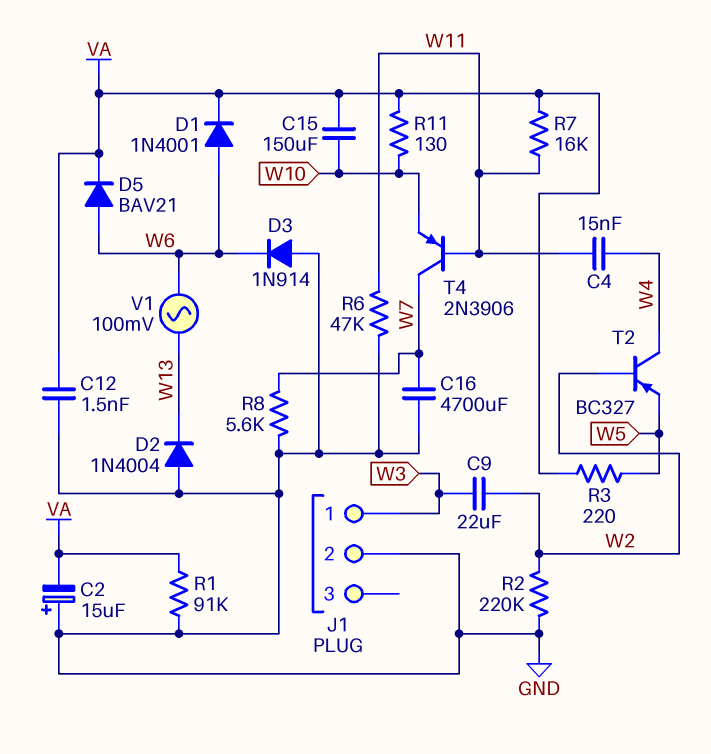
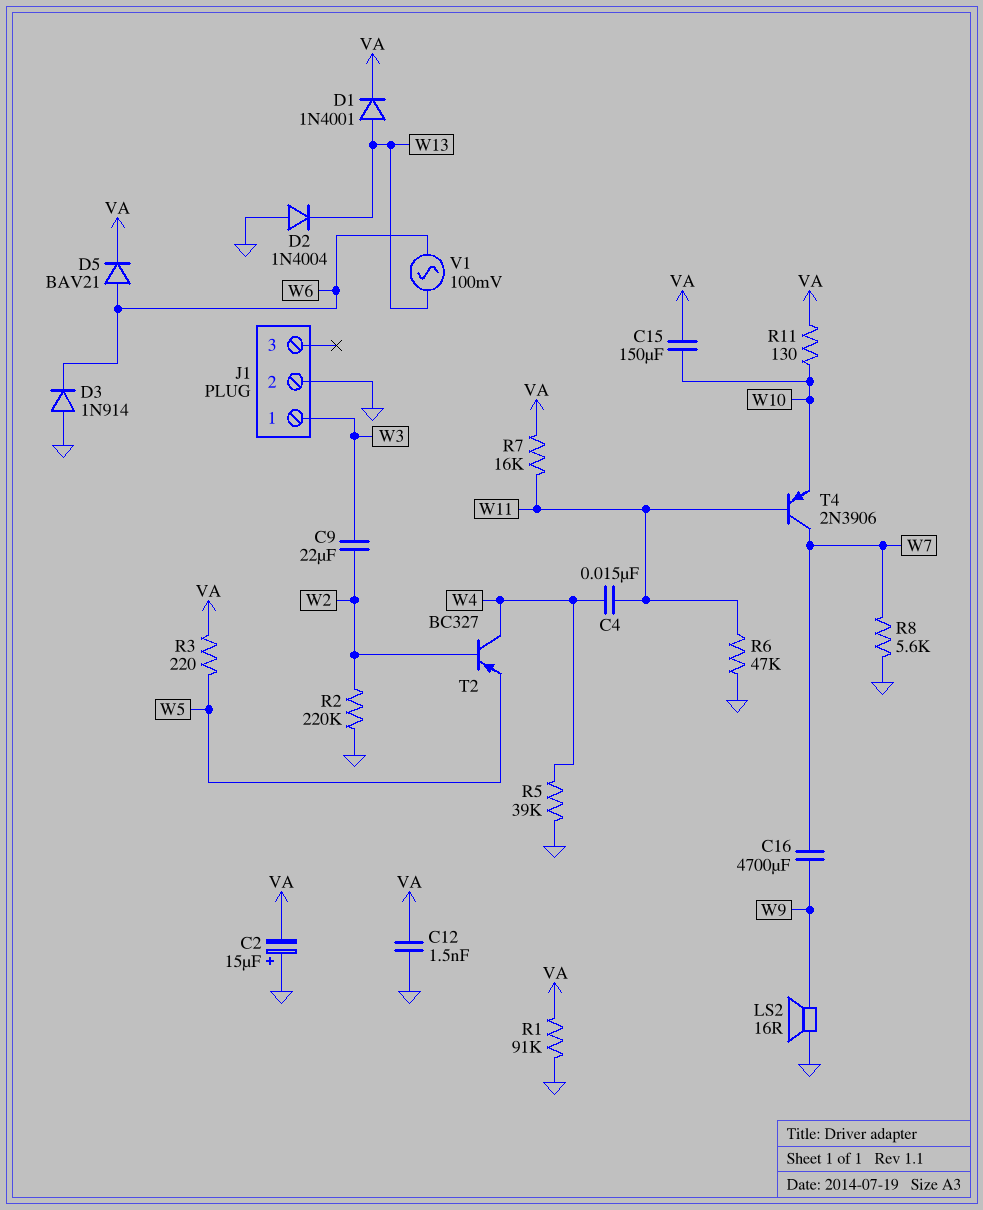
C16: 4700uF (GND, W7) -> 4700uF (W7, W9)
D1: diode 1N4001 (A W6, K VA) -> diode 1N4001 (A W13, K VA)
LS2: none -> speaker 16R (GND, W9)
R5: none -> 39k (GND, W4)

